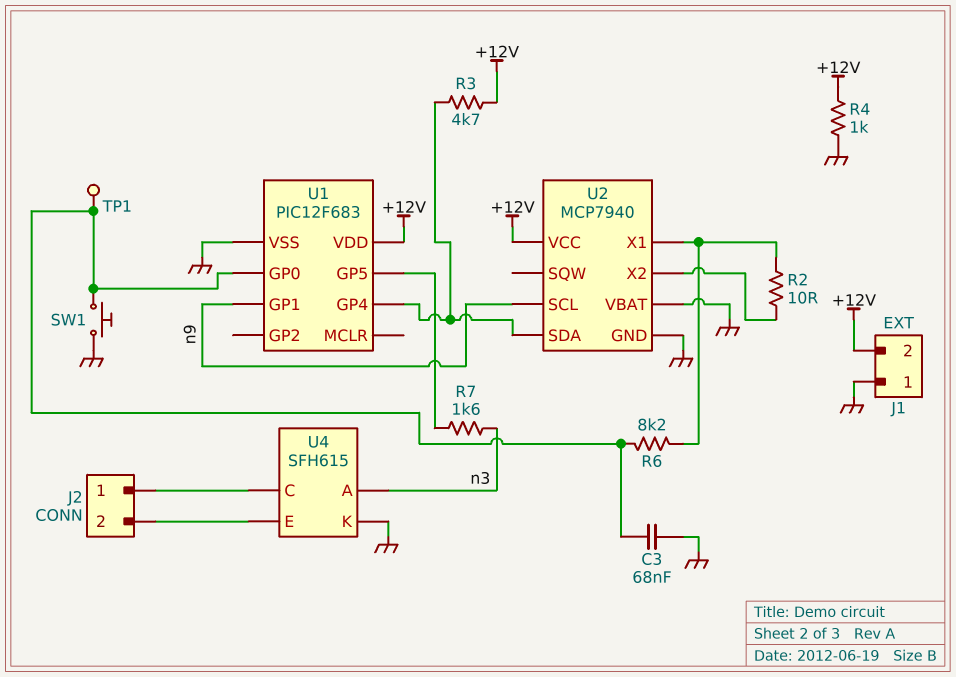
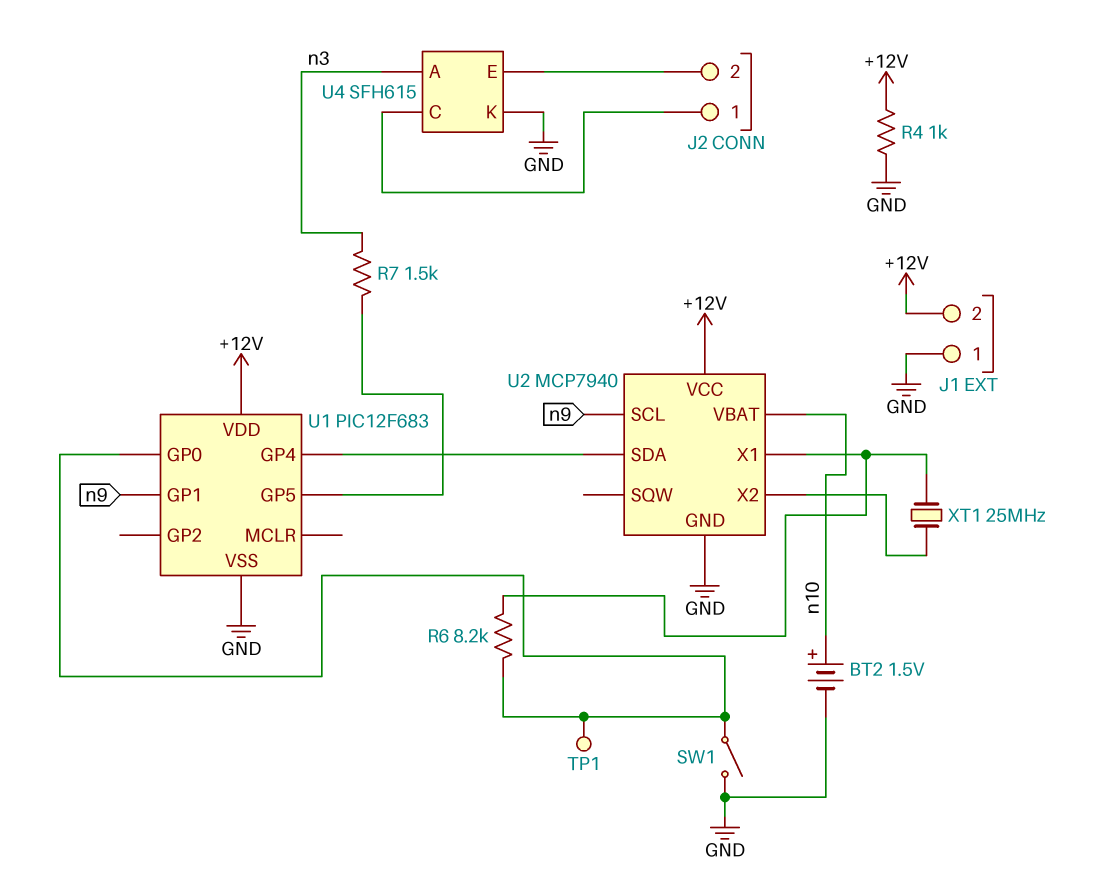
BT2: none -> 1.5V (plus n10, minus GND)
C3: 68nF (GND, U1/GP0) -> none
R2: 10 (U2/X1, U2/X2) -> none
R3: 4.7k (+12V, U1/GP4) -> none
R7: 1.6k (U1/GP5, n3) -> 1.5k (U1/GP5, n3)
SW1: button (GND, U1/GP0) -> switch (GND, U1/GP0)
U2 pin VBAT: GND -> n10
XT1: none -> 25MHz (U2/X1, U2/X2)

